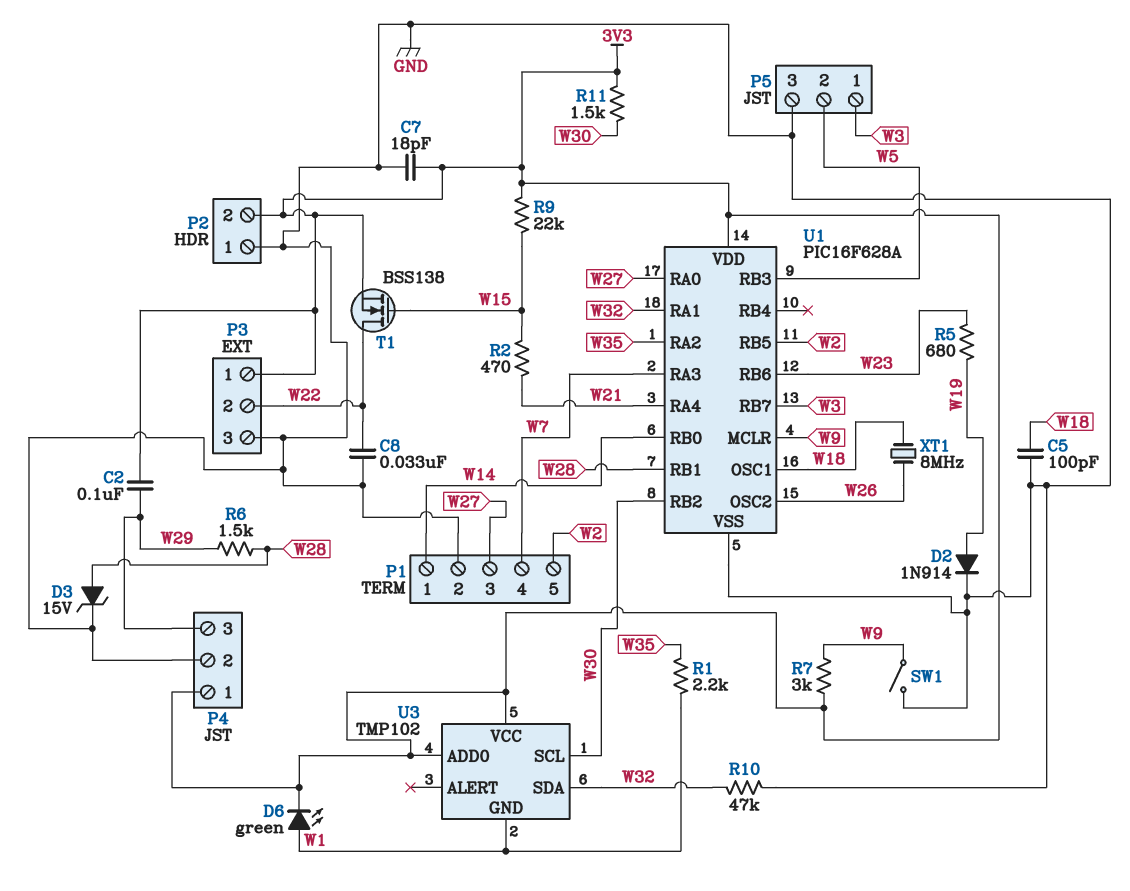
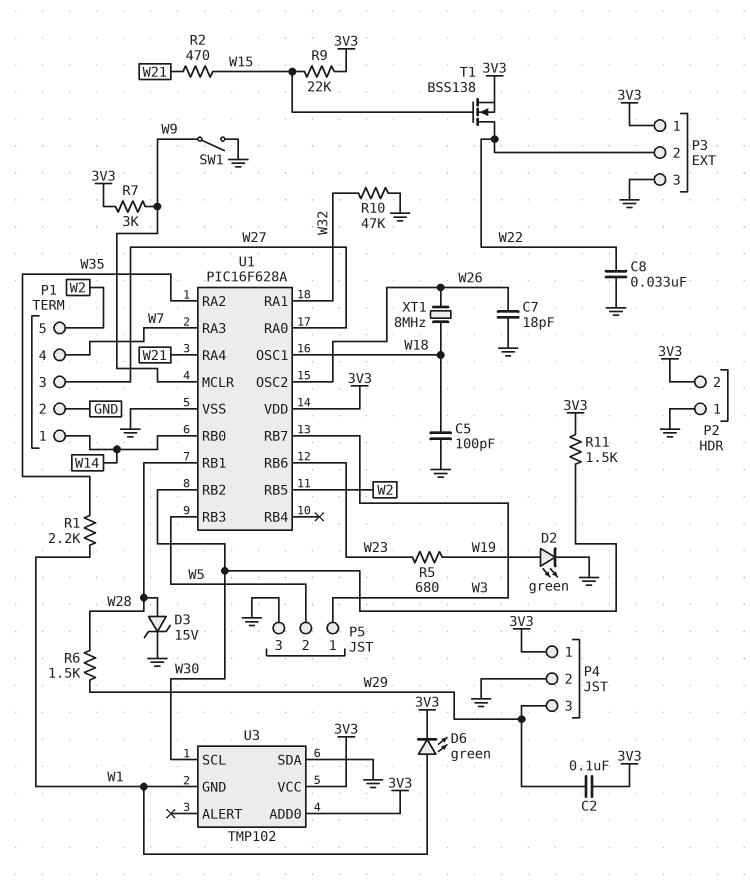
C7: 18pF (3V3, GND) -> 18pF (GND, W26)
D2: diode 1N914 (A W19, K GND) -> LED green (A W19, K GND)
U3 pin SDA: W32 -> GND

